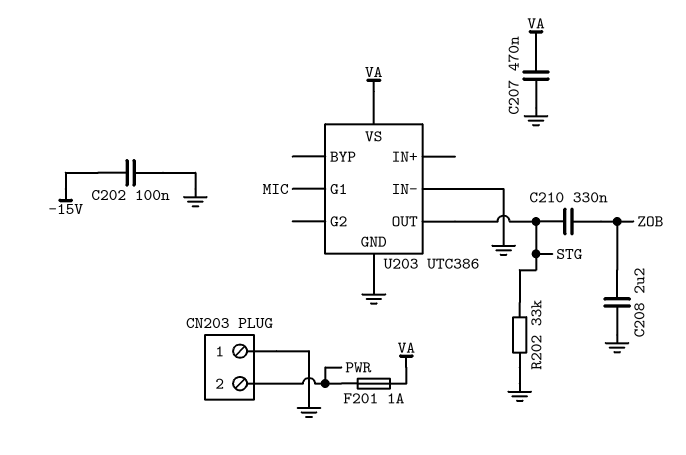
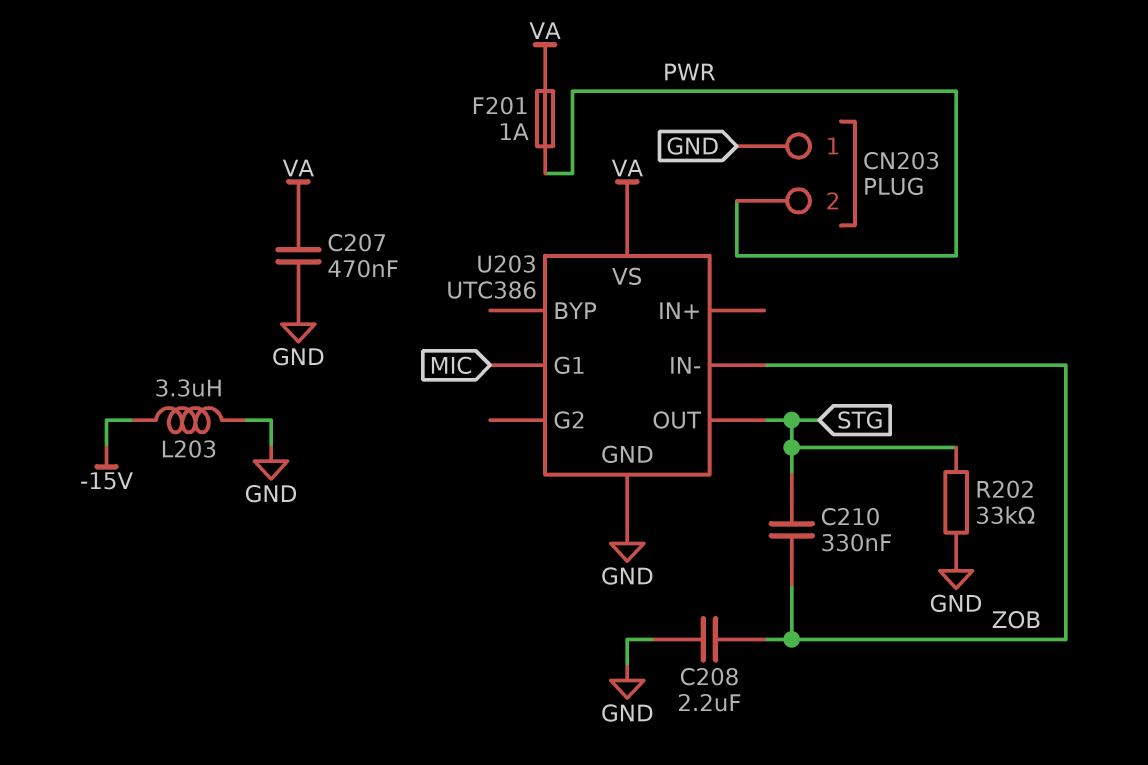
C202: 100nF (-15V, GND) -> none
L203: none -> 3.3uH (-15V, GND)
U203 pin IN-: GND -> ZOB

